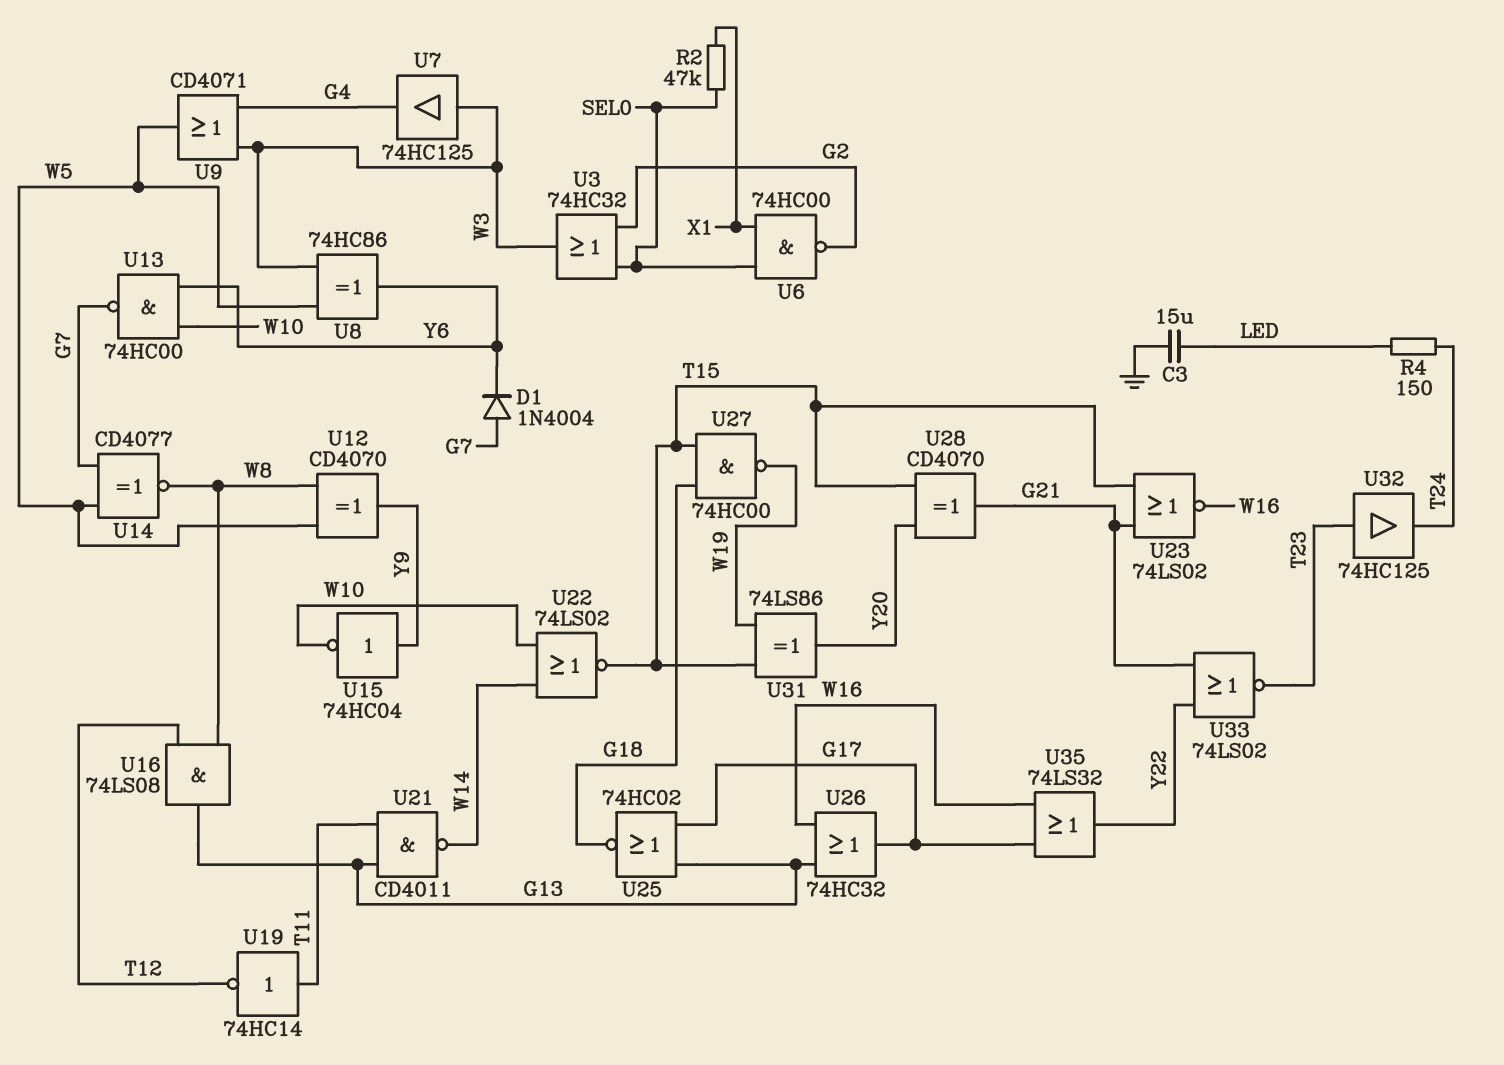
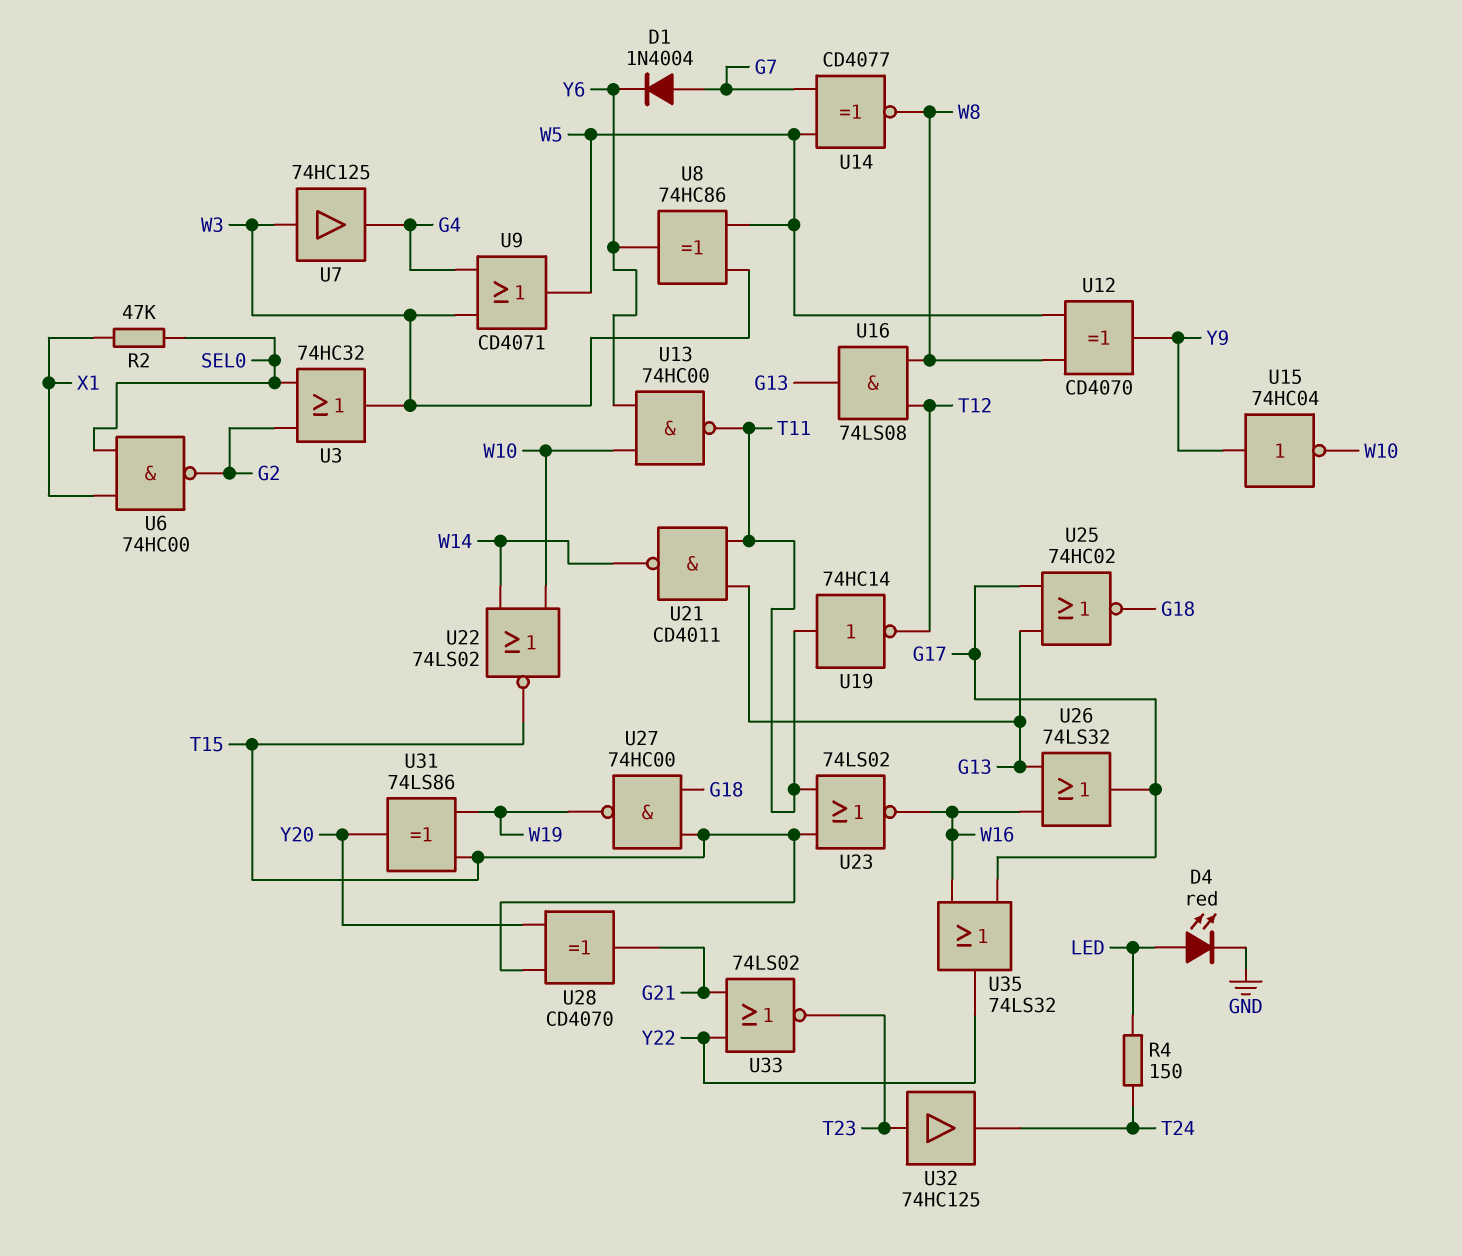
C3: 15uF (GND, LED) -> none
D4: none -> LED red (A LED, K GND)
U13: NAND 74HC00 (in W10, in Y6, out G7) -> NAND 74HC00 (in W10, in Y6, out T11)
U23: NOR 74LS02 (in G21, in T15, out W16) -> NOR 74LS02 (in T11, in T15, out W16)
U26: OR 74HC32 (in G13, in W16, out G17) -> OR 74LS32 (in G13, in W16, out G17)

